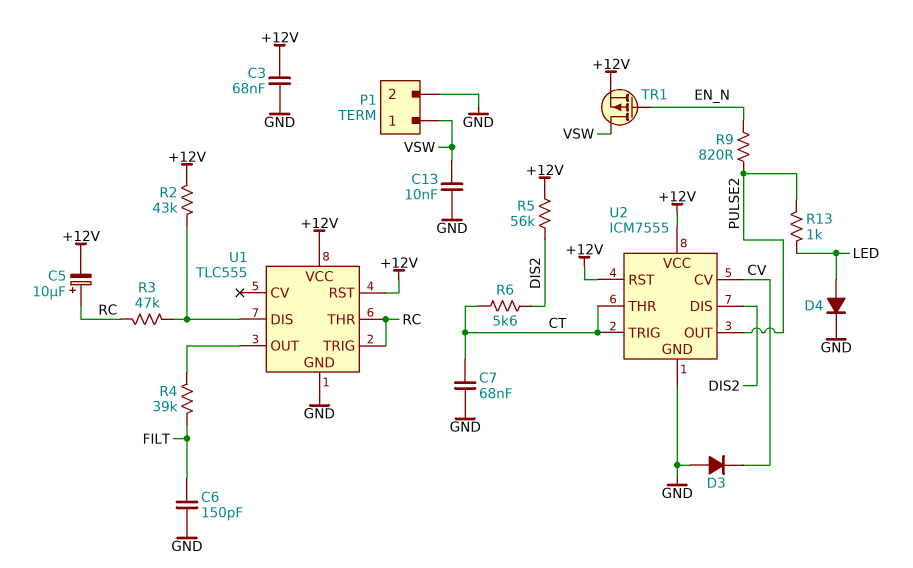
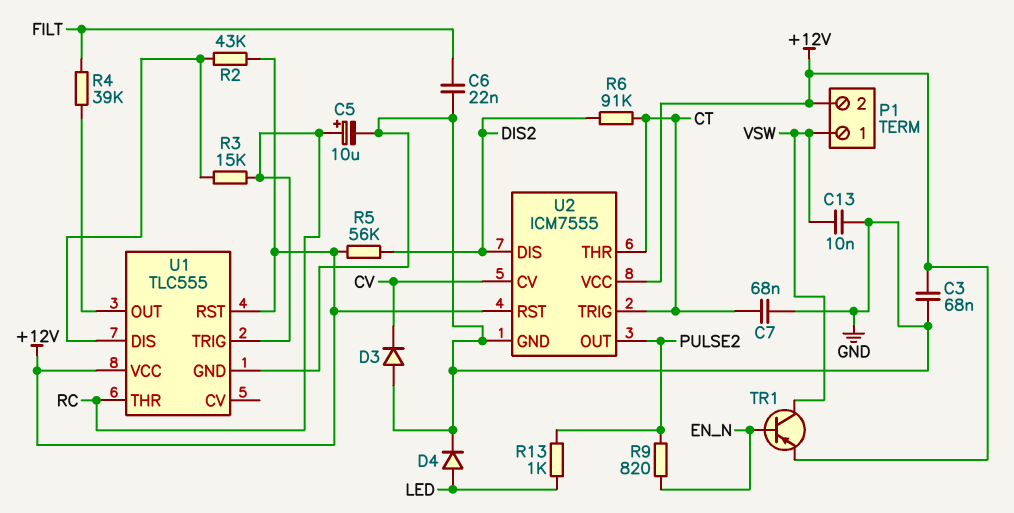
C5: 10uF (plus RC, minus +12V) -> 10uF (plus RC, minus GND)
C6: 150pF (FILT, GND) -> 22nF (FILT, GND)
P1 pin 2: GND -> +12V
R3: 47k (RC, U1/DIS) -> 15k (RC, U1/DIS)
R6: 5.6k (CT, DIS2) -> 91k (CT, DIS2)
TR1: PMOS (G EN_N, D VSW, S +12V) -> PNP (B EN_N, C VSW, E +12V)

